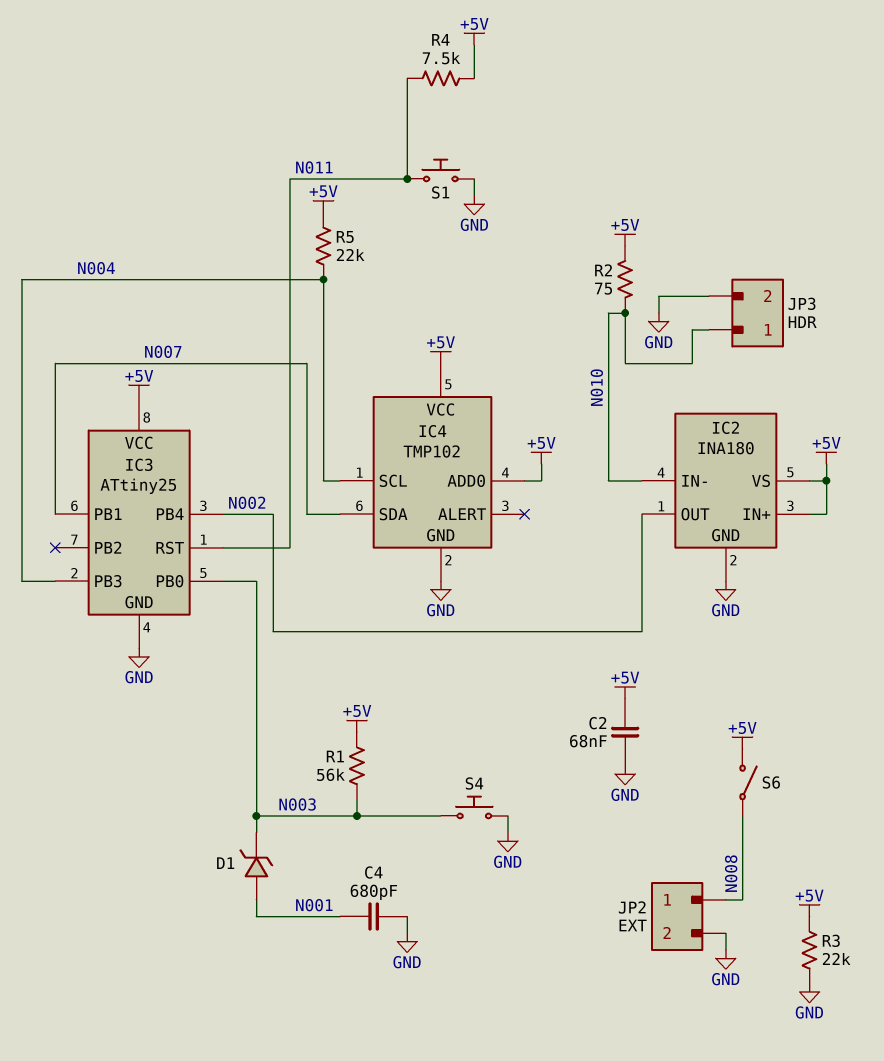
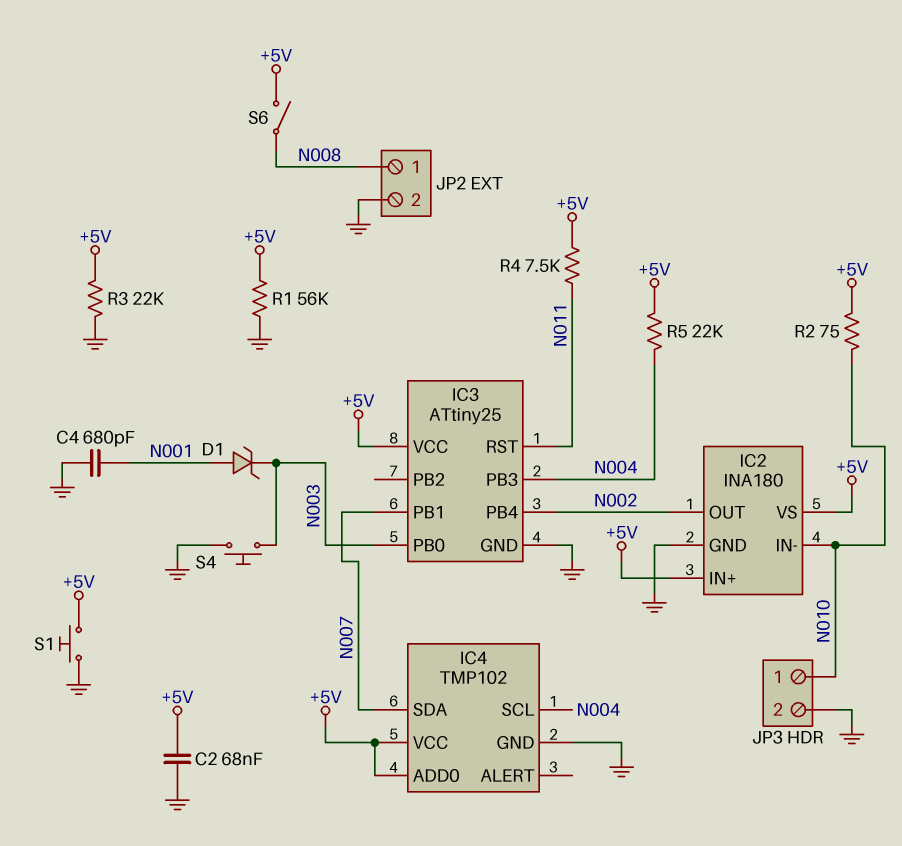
R1: 56k (+5V, N003) -> 56k (+5V, GND)
S1: button (GND, N011) -> button (+5V, GND)

